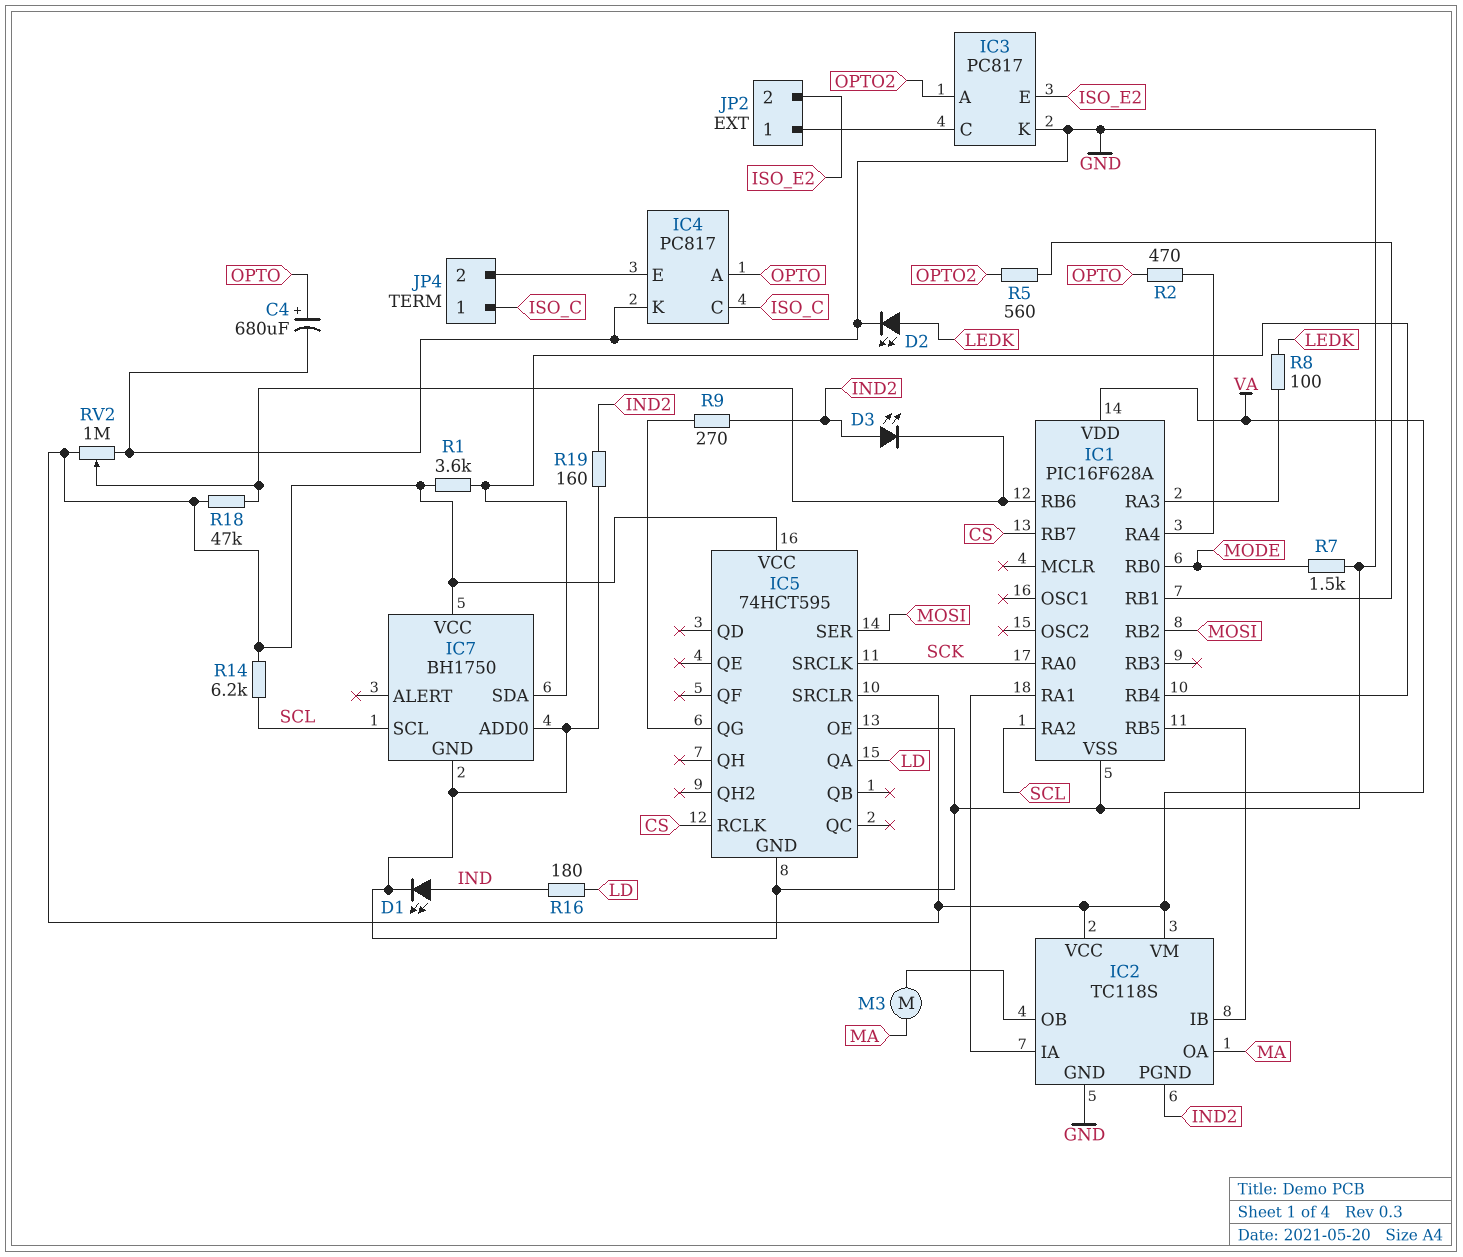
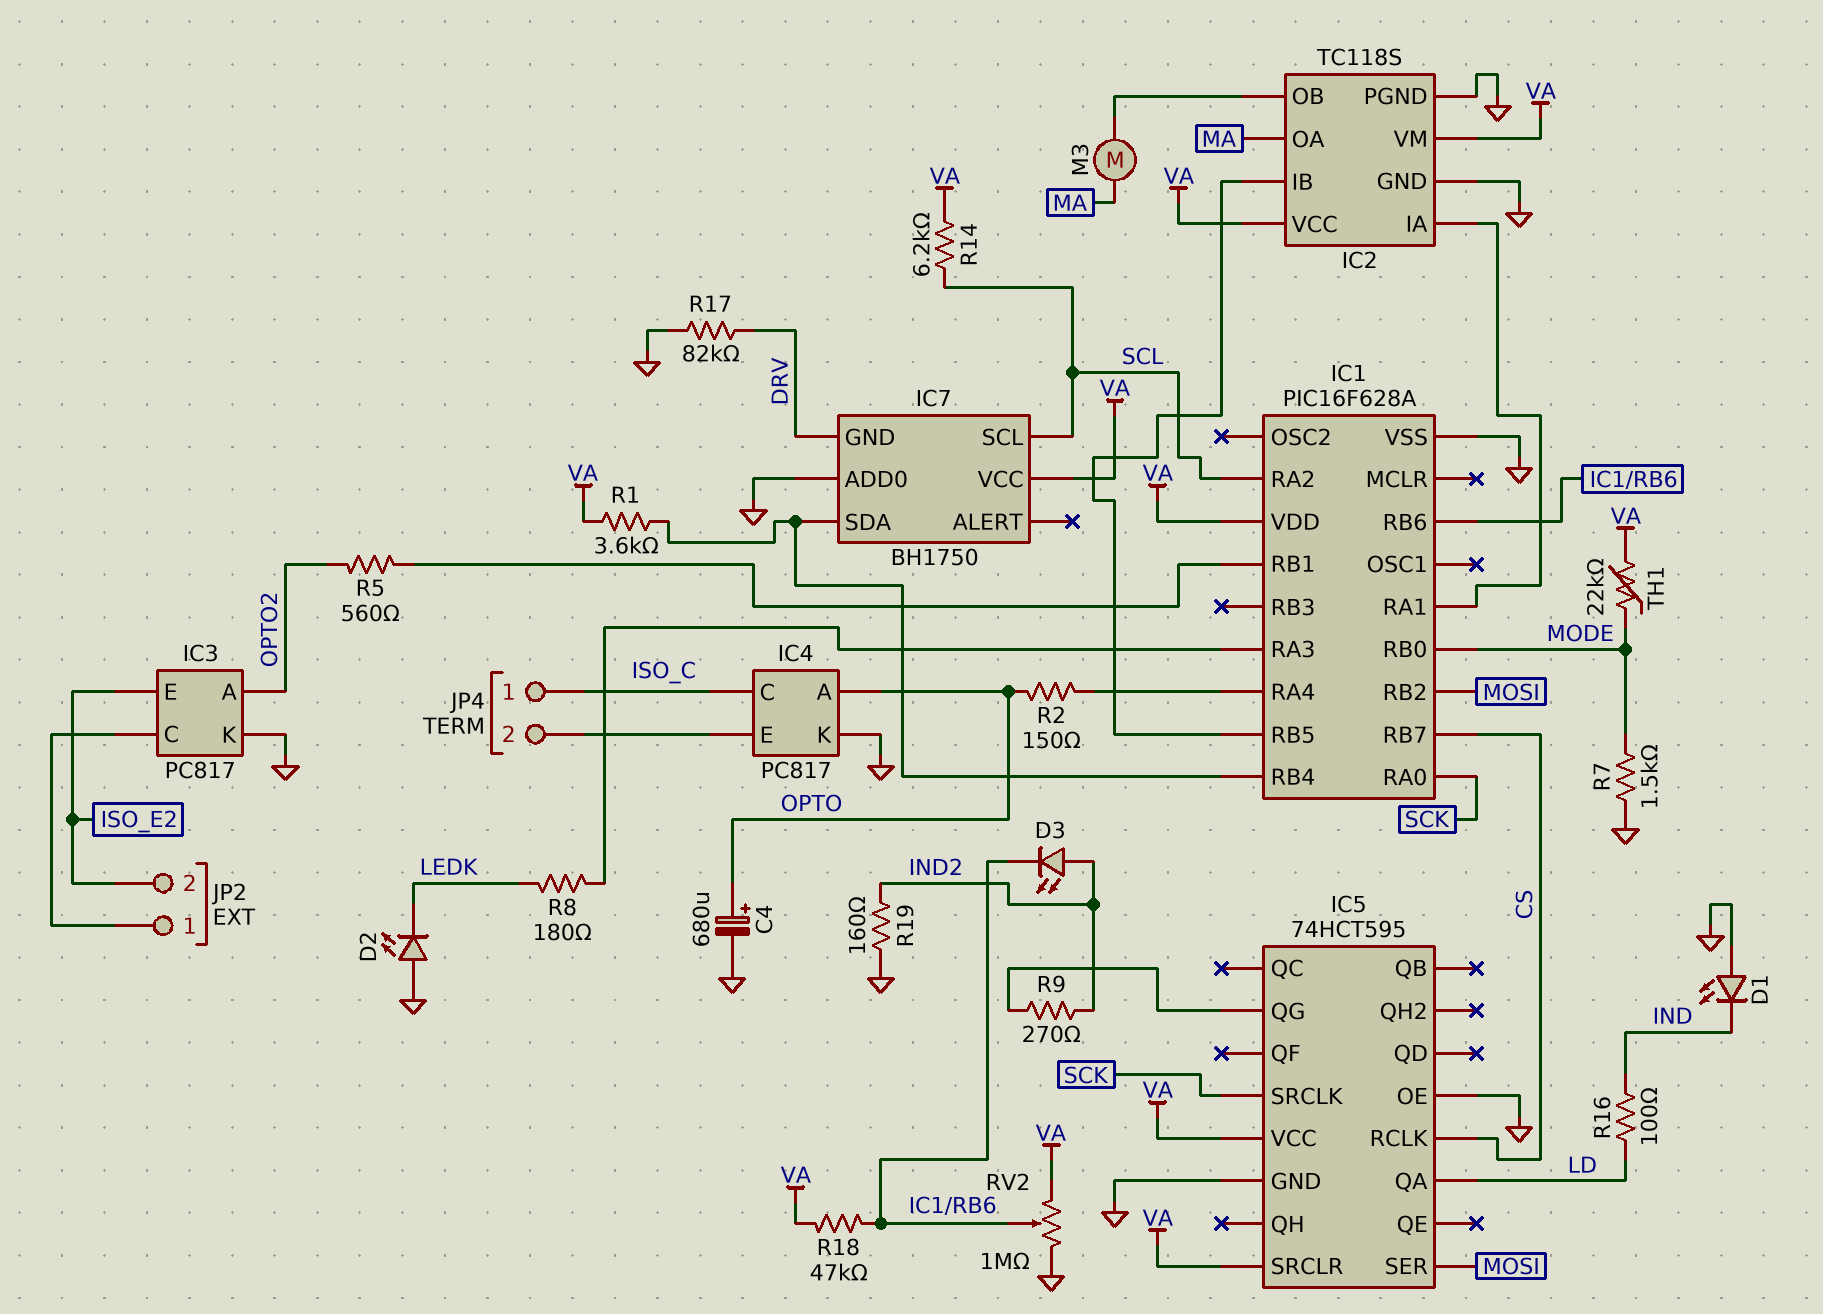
D1: LED (A IND, K GND) -> LED (A GND, K IND)
D2: LED (A LEDK, K GND) -> LED (A GND, K LEDK)
IC2 pin PGND: IND2 -> GND
IC7 pin GND: GND -> DRV
R2: 470 (IC1/RA4, OPTO) -> 150 (IC1/RA4, OPTO)
R8: 100 (IC1/RA3, LEDK) -> 180 (IC1/RA3, LEDK)
R16: 180 (IND, LD) -> 100 (IND, LD)
R17: none -> 82k (DRV, GND)
TH1: none -> 22k (MODE, VA)

